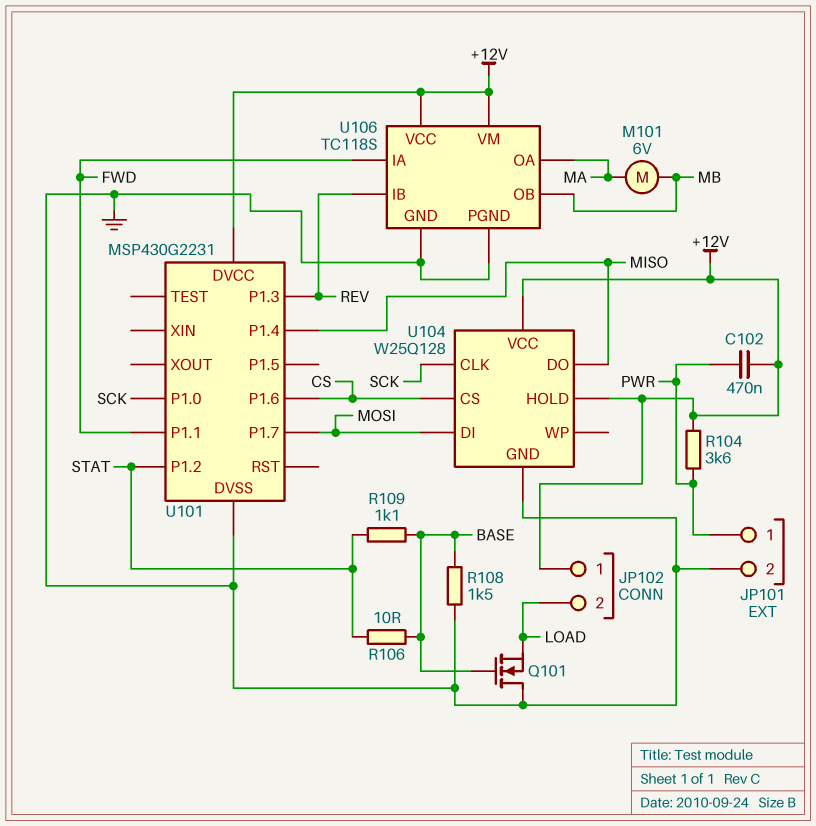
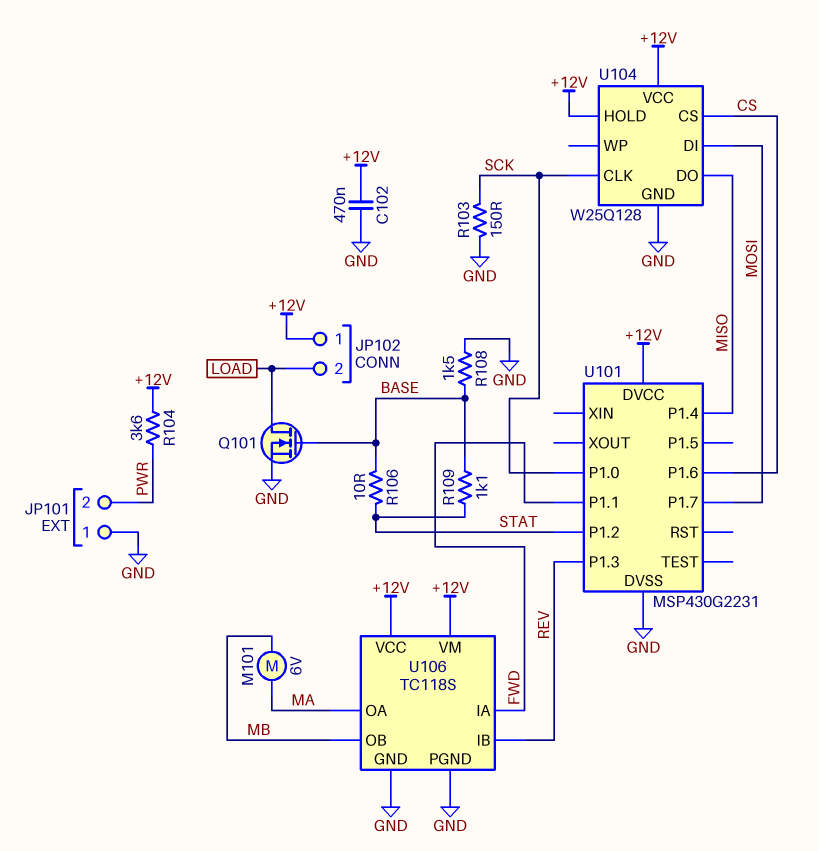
C102: 470nF (+12V, PWR) -> 470nF (+12V, GND)
JP101 pin 1: PWR -> GND
JP101 pin 2: GND -> PWR
Q101: NMOS (G BASE, D GND, S LOAD) -> NMOS (G BASE, D LOAD, S GND)
R103: none -> 150 (GND, SCK)

